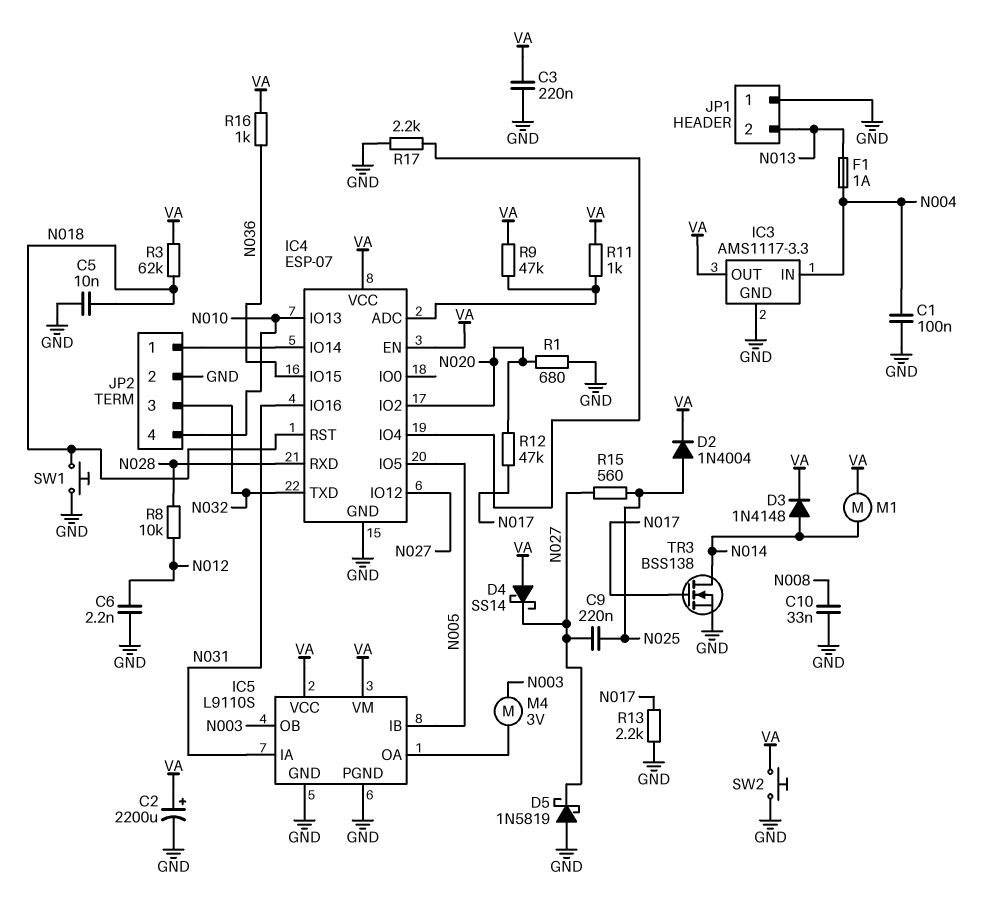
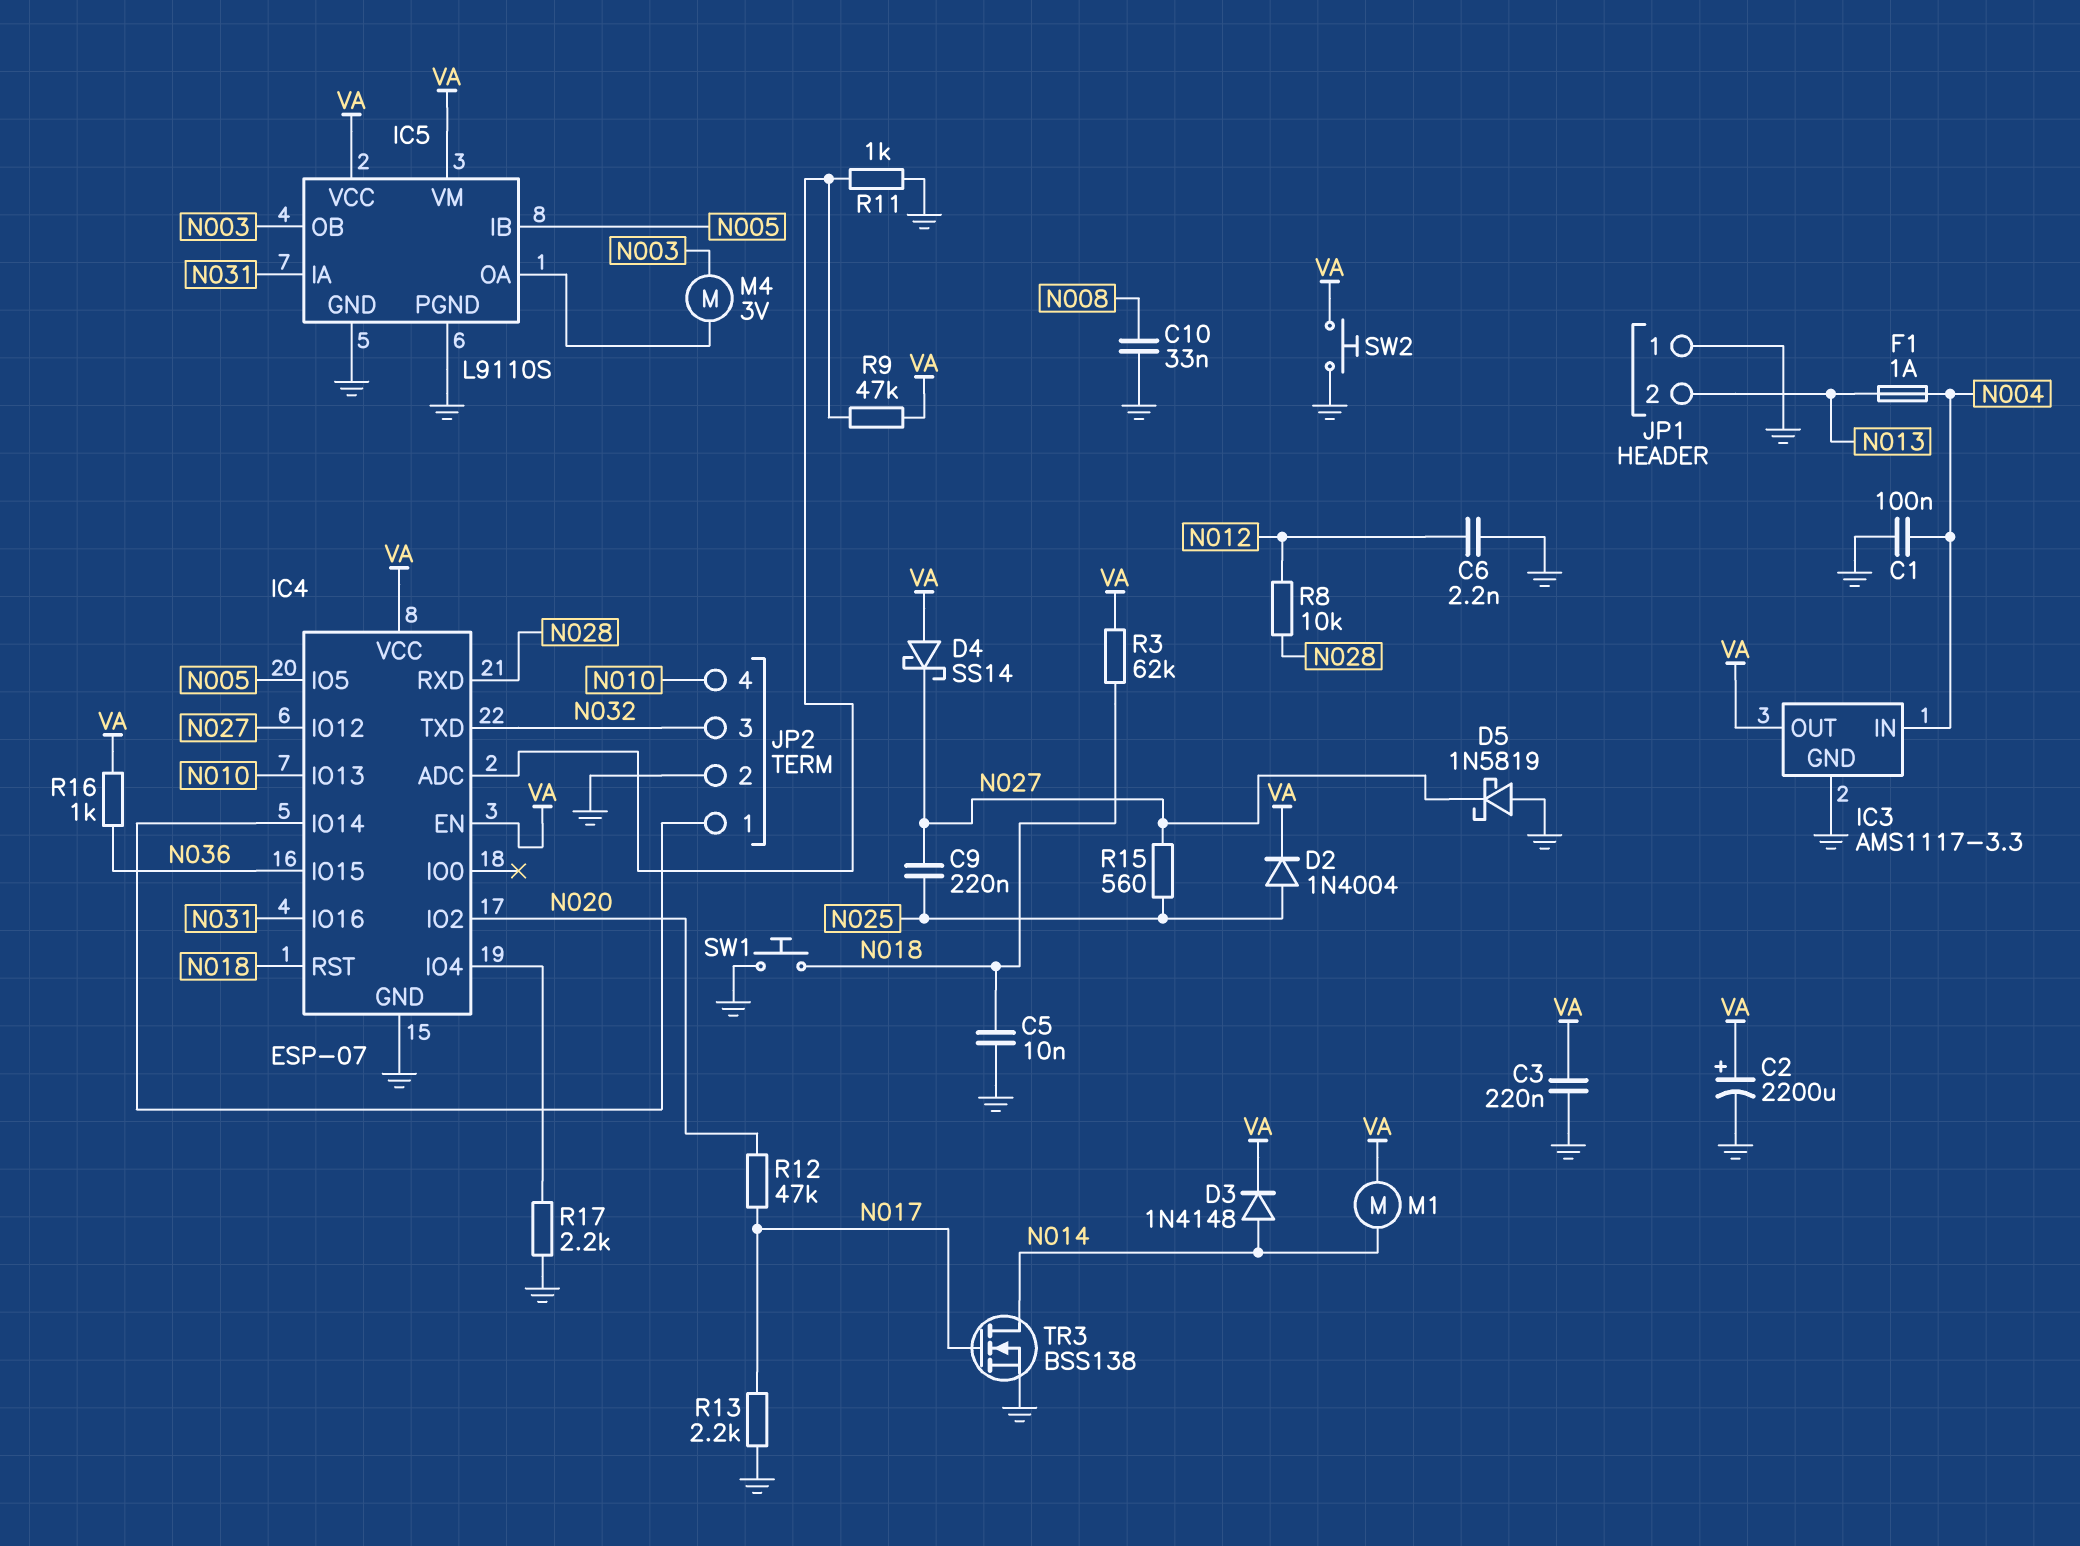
R1: 680 (GND, N020) -> none
R11: 1k (IC4/ADC, VA) -> 1k (GND, IC4/ADC)

